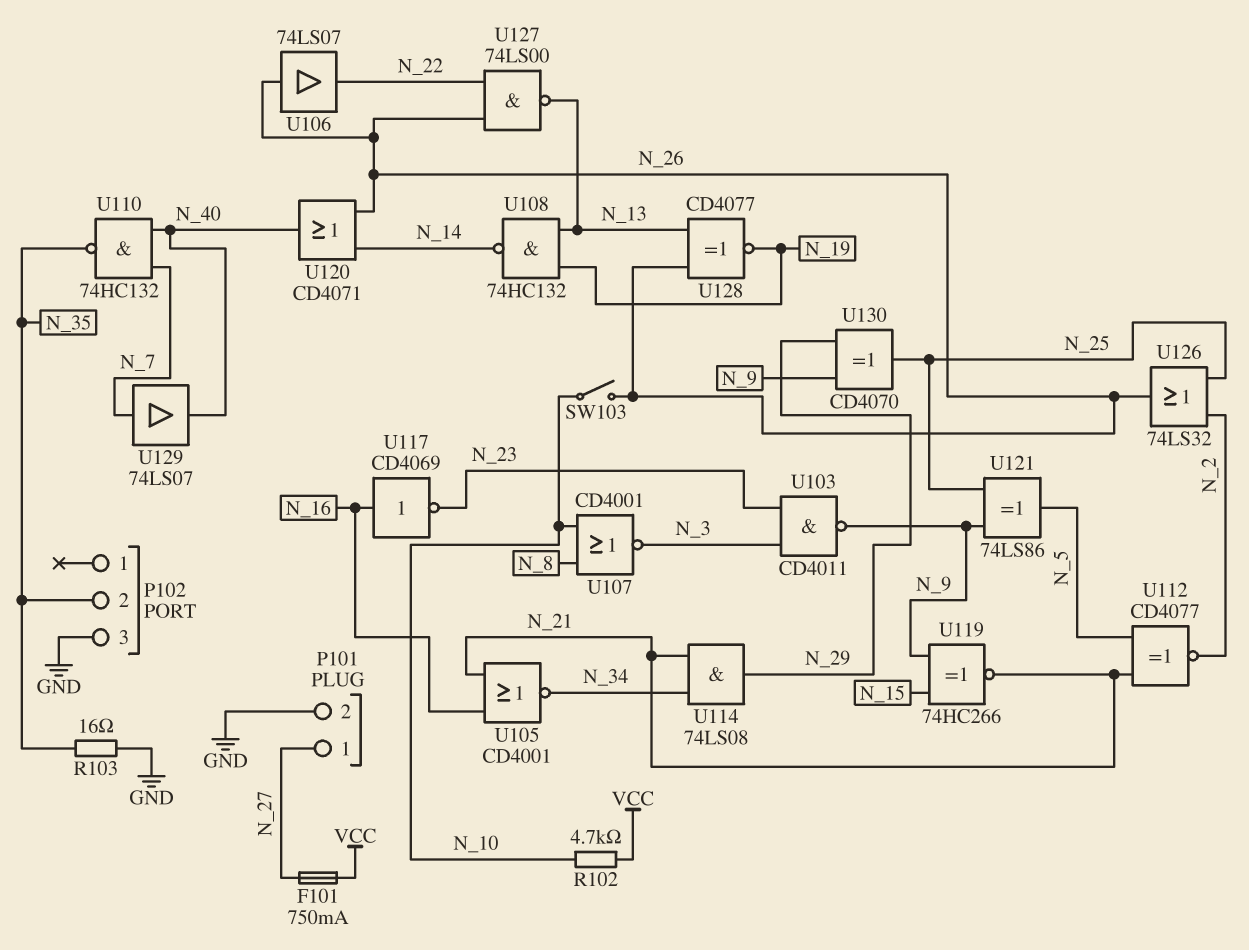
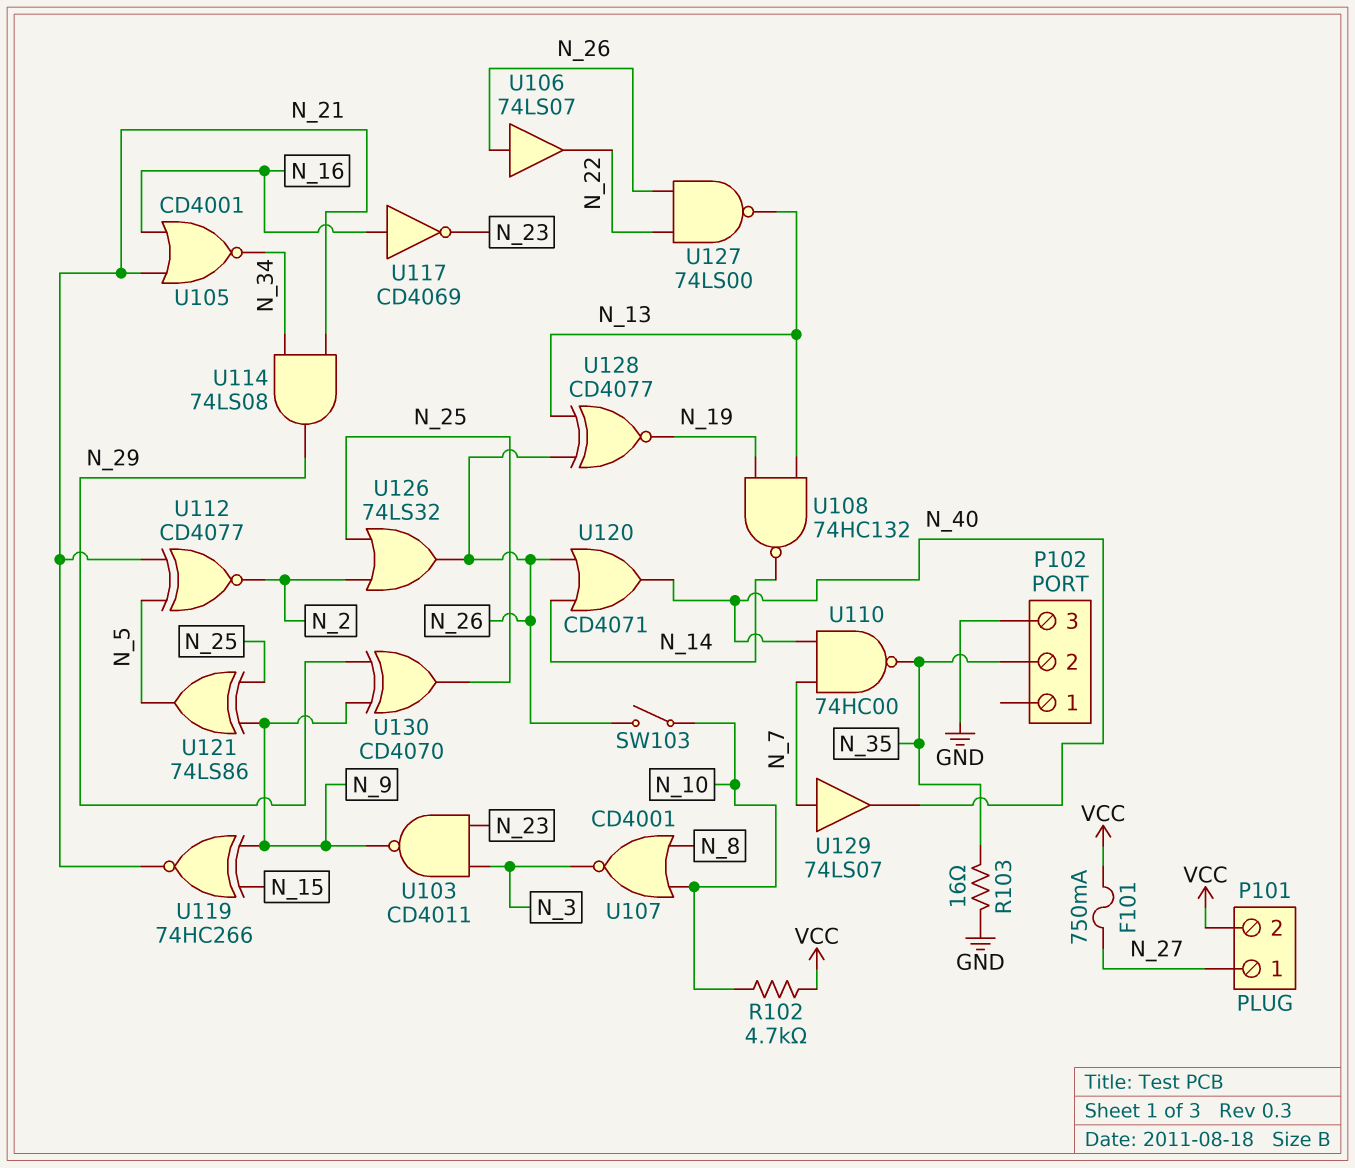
P101 pin 2: GND -> VCC
U110: NAND 74HC132 (in N_7, in N_40, out N_35) -> NAND 74HC00 (in N_7, in N_40, out N_35)

